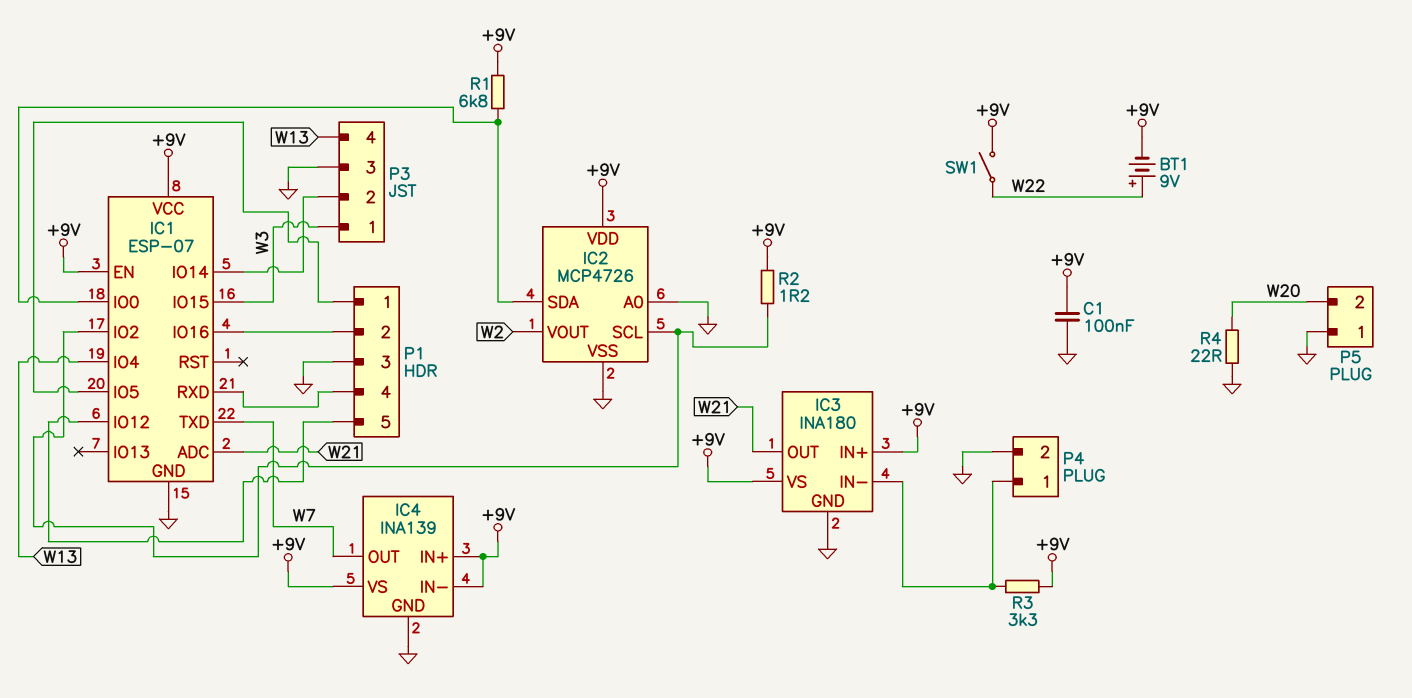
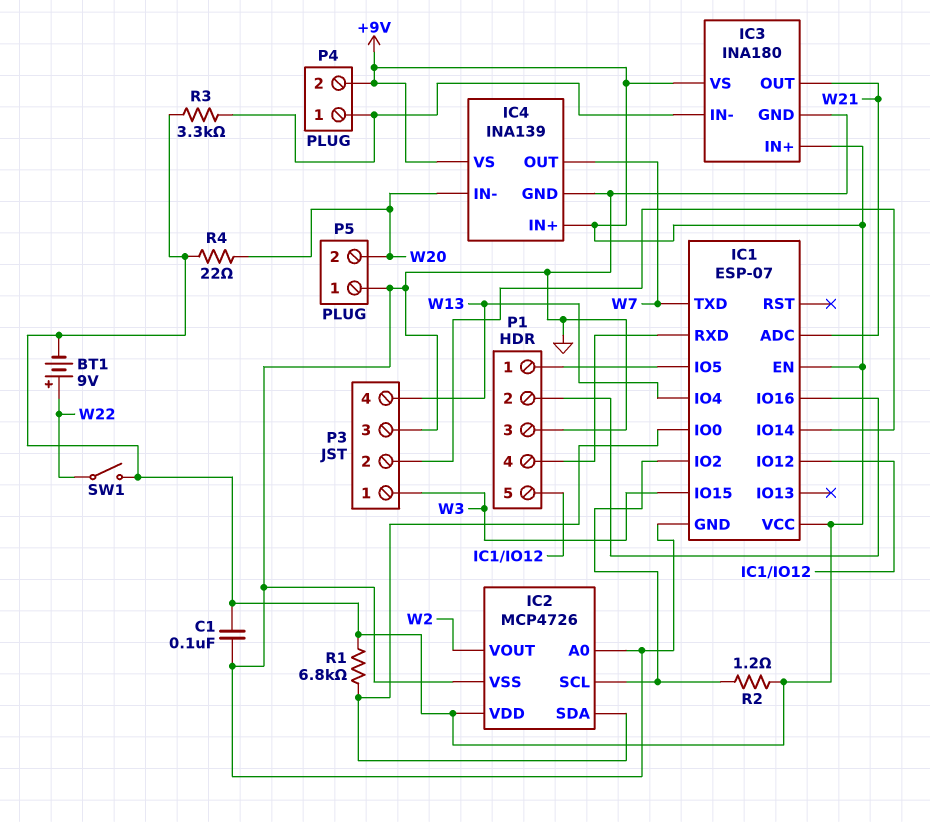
IC4 pin IN-: +9V -> W20
P4 pin 2: GND -> +9V
R4: 22 (GND, W20) -> 22 (+9V, W20)

